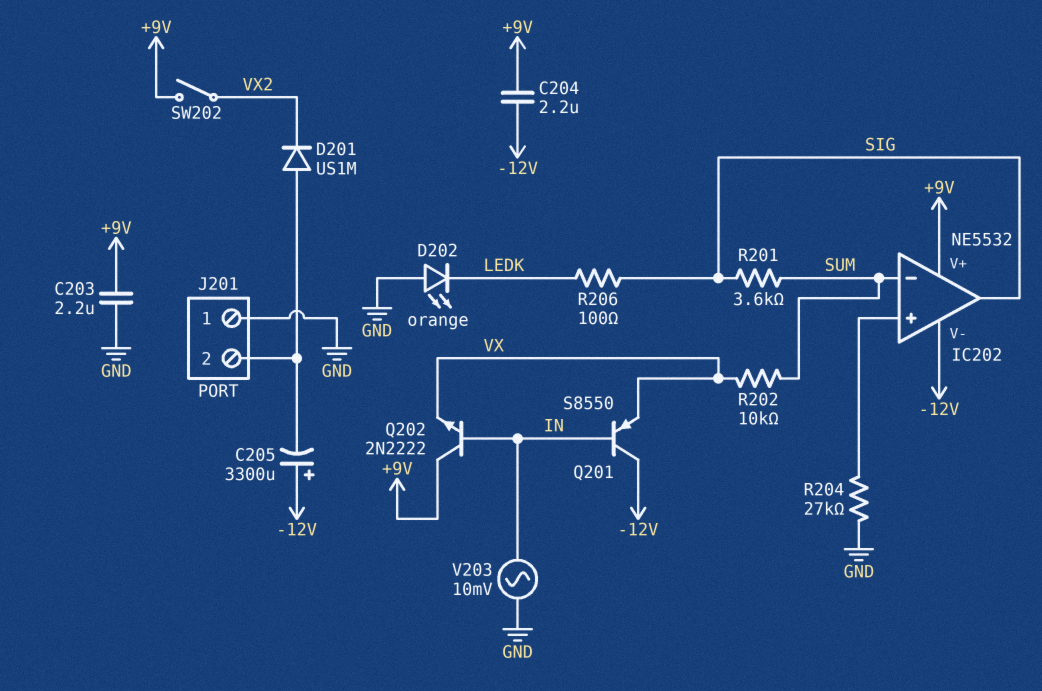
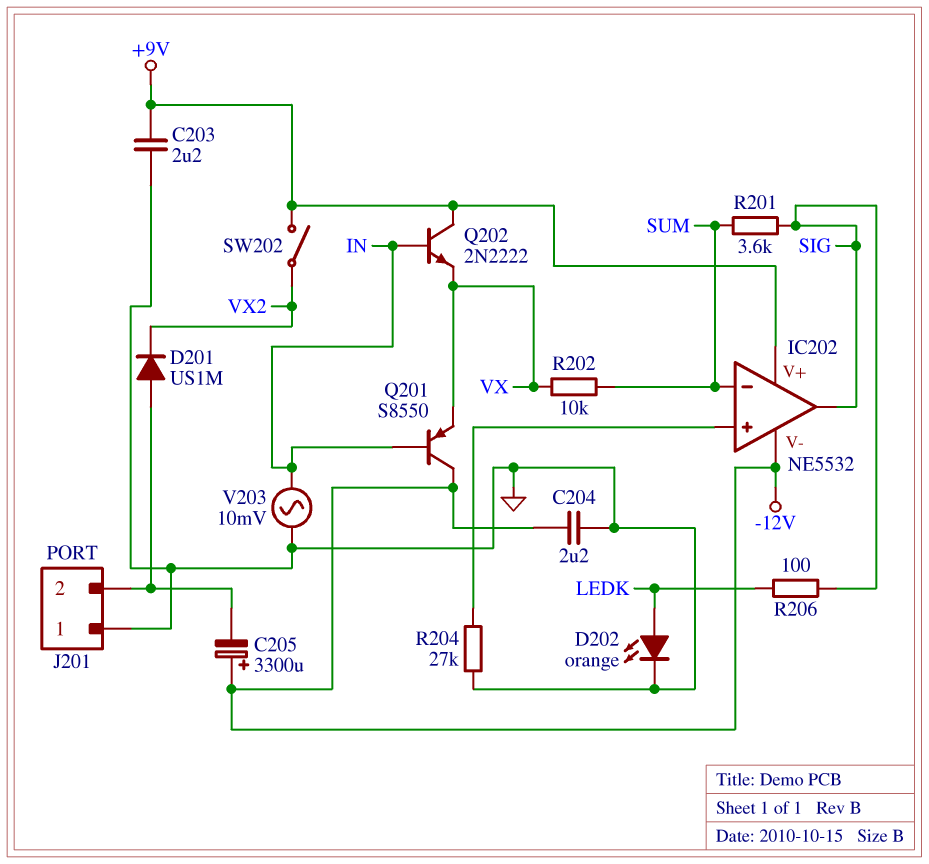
C204: 2.2uF (+9V, -12V) -> 2.2uF (-12V, GND)
D202: LED orange (A GND, K LEDK) -> LED orange (A LEDK, K GND)

